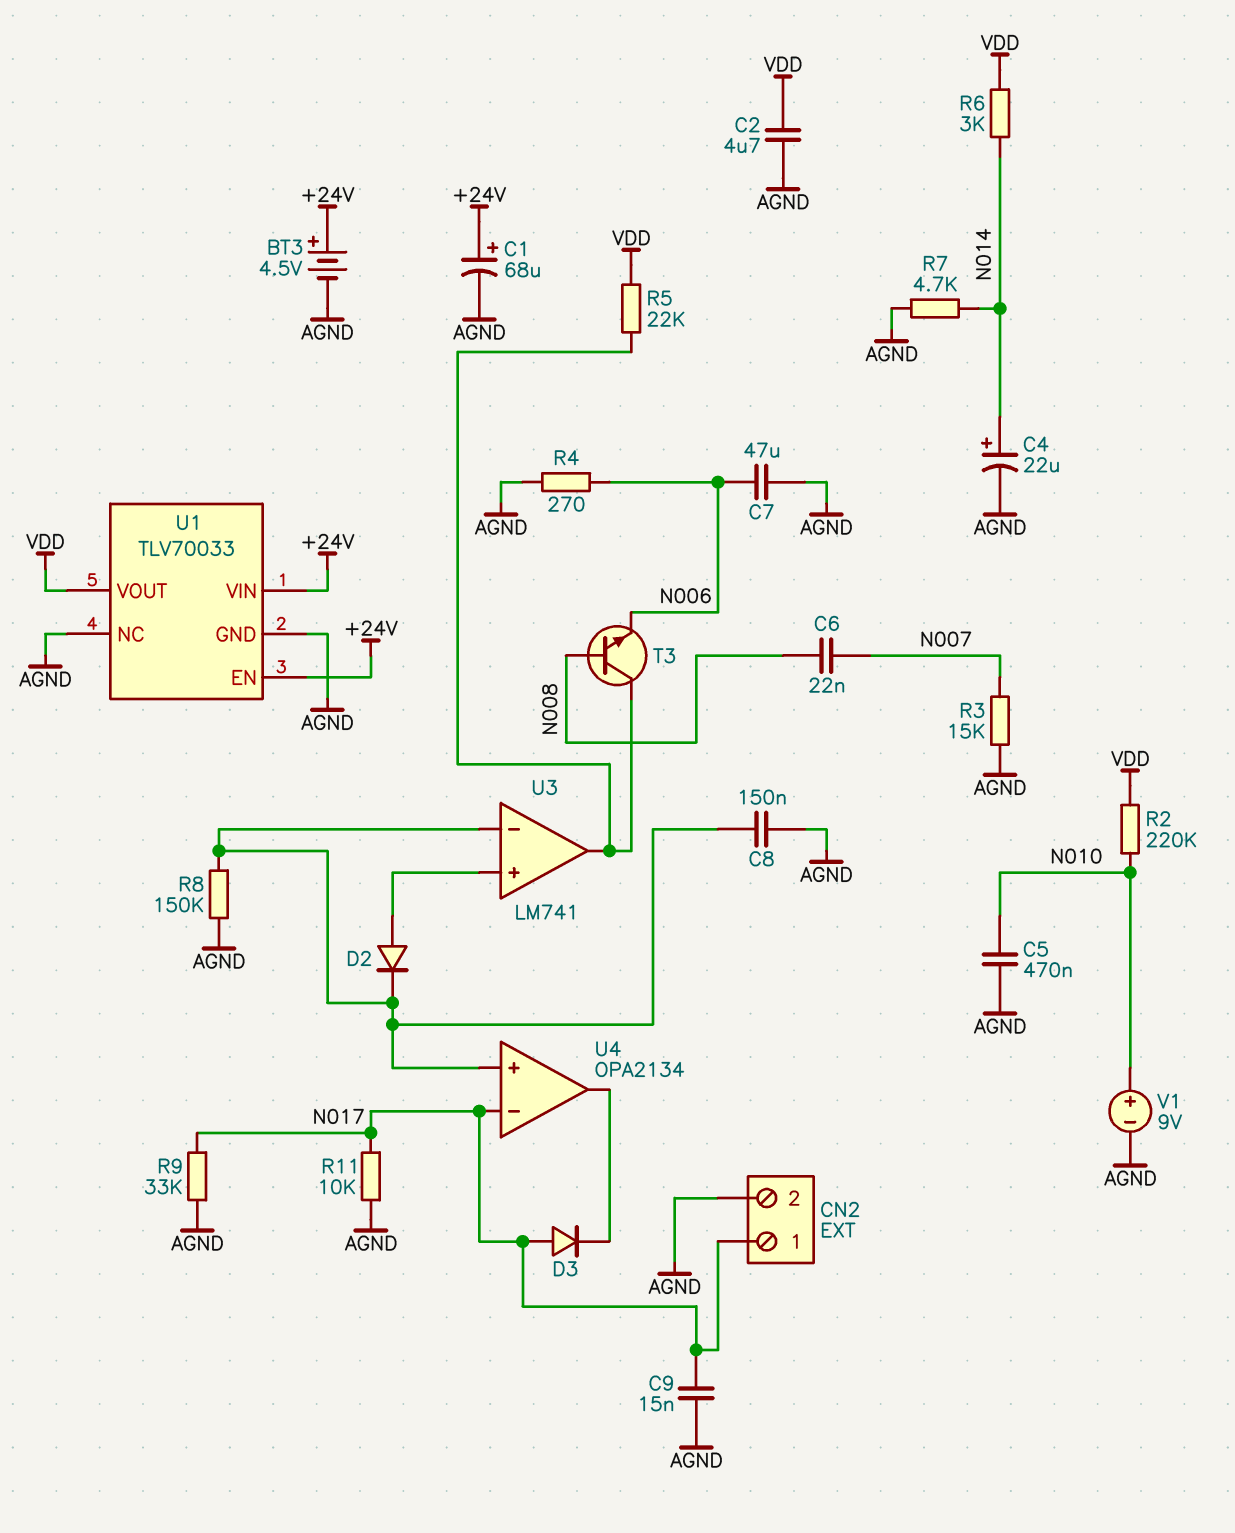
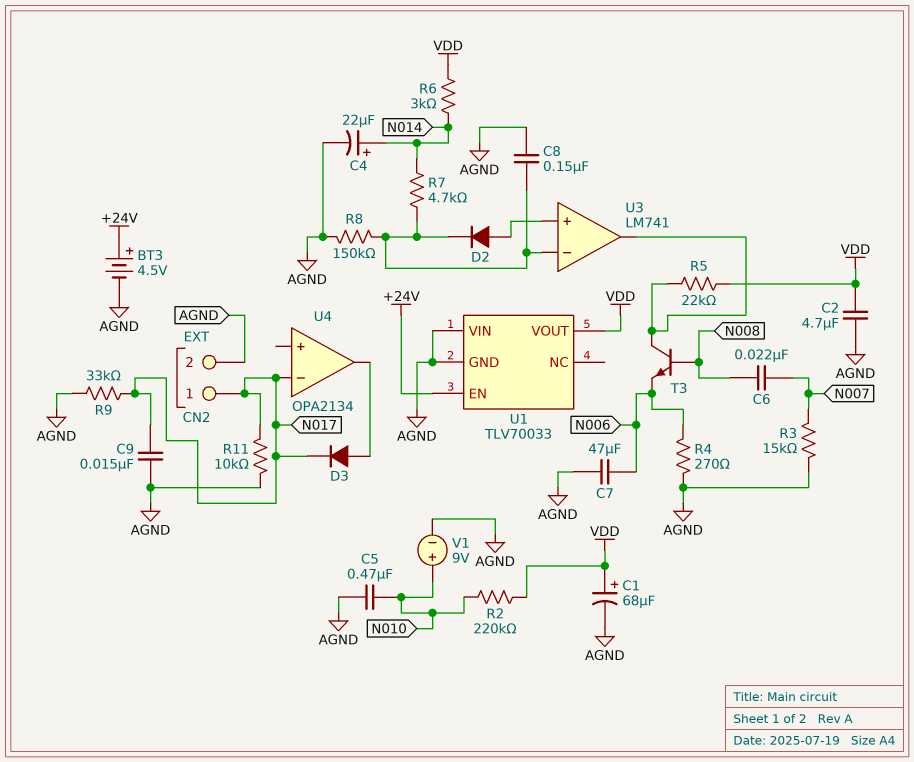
C1: 68uF (plus +24V, minus AGND) -> 68uF (plus VDD, minus AGND)
D3: diode (A N017, K U4/out) -> diode (A U4/out, K N017)
R7: 4.7k (AGND, N014) -> 4.7k (N014, U3/in-)
U1 pin NC: AGND -> none
U1 pin VIN: +24V -> AGND
U4 pin in+: U3/in- -> none

